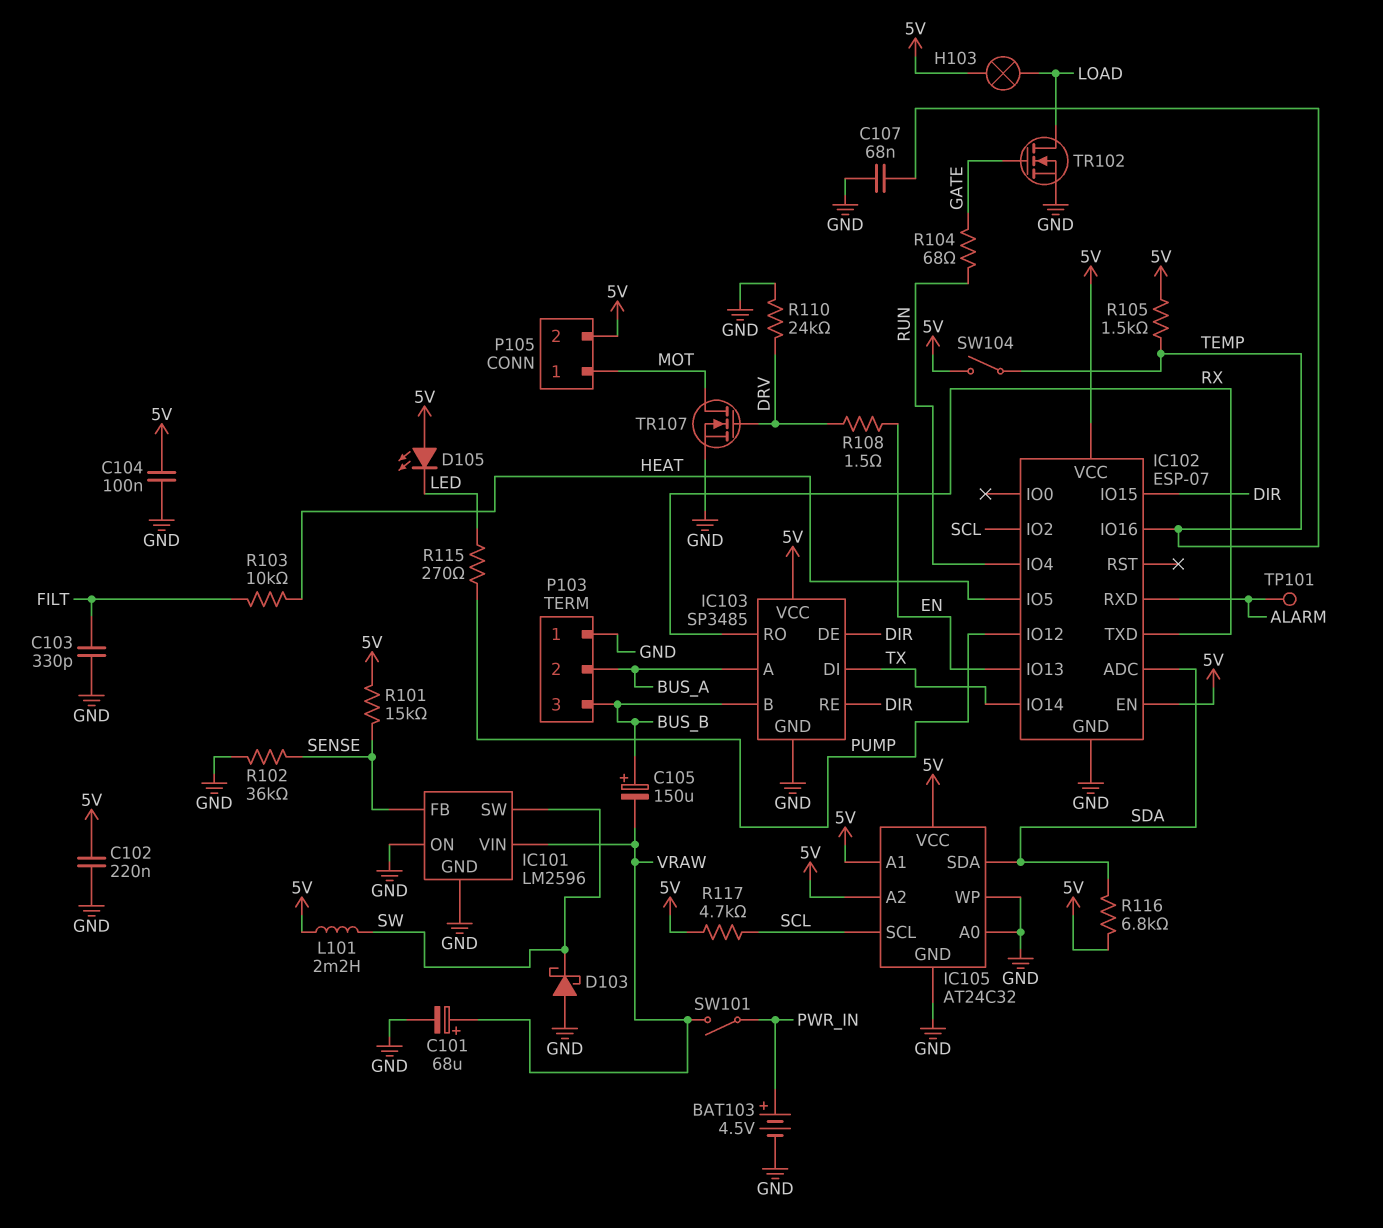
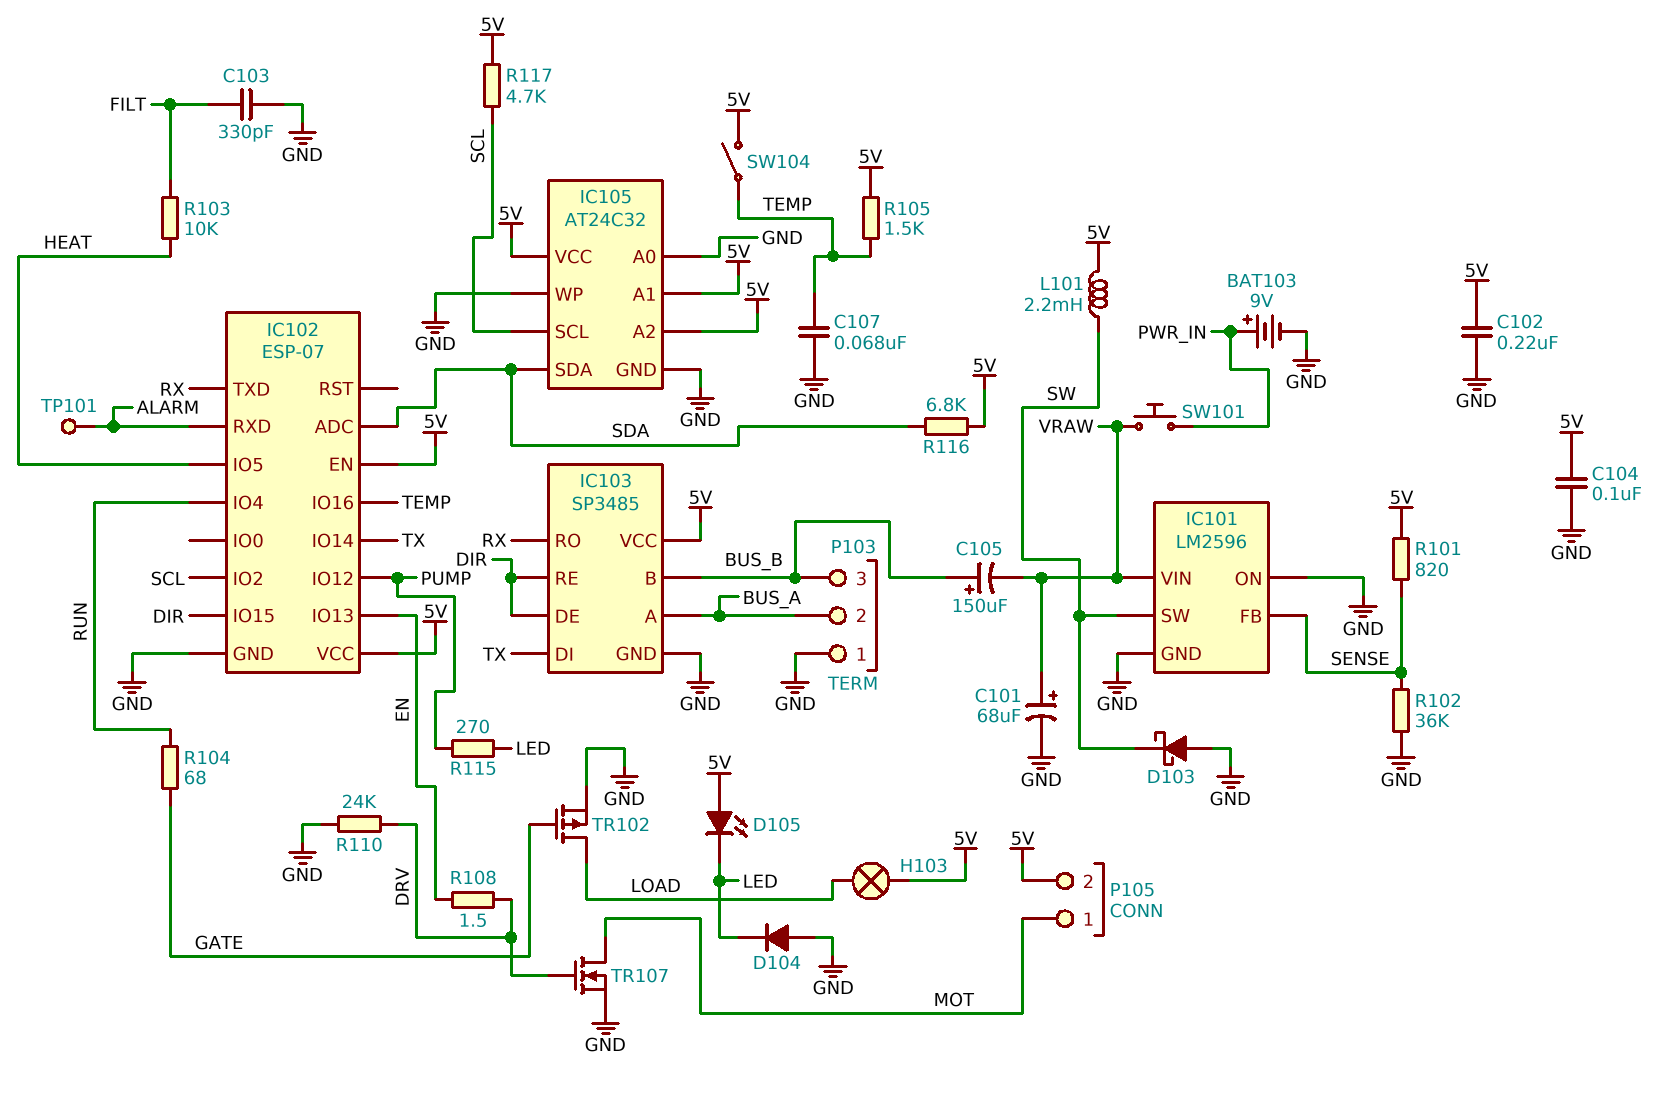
BAT103: 4.5V (plus PWR_IN, minus GND) -> 9V (plus PWR_IN, minus GND)
D104: none -> diode (A GND, K LED)
R101: 15k (5V, SENSE) -> 820 (5V, SENSE)
SW101: switch (PWR_IN, VRAW) -> button (PWR_IN, VRAW)
TR102: NMOS (G GATE, D LOAD, S GND) -> PMOS (G GATE, D LOAD, S GND)

